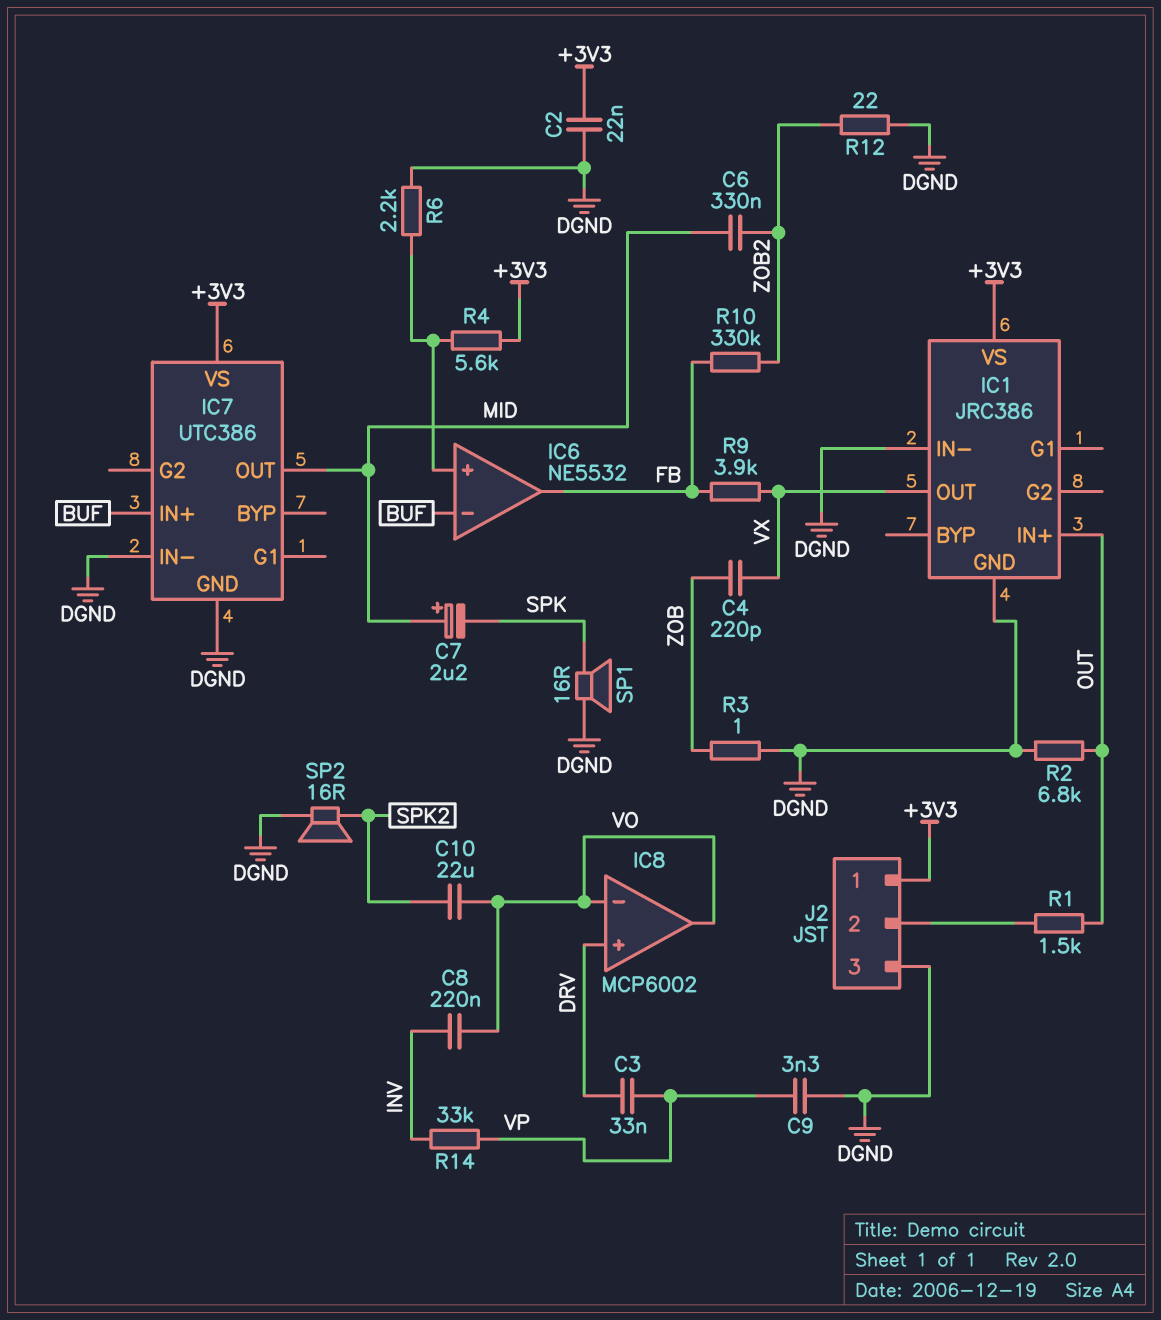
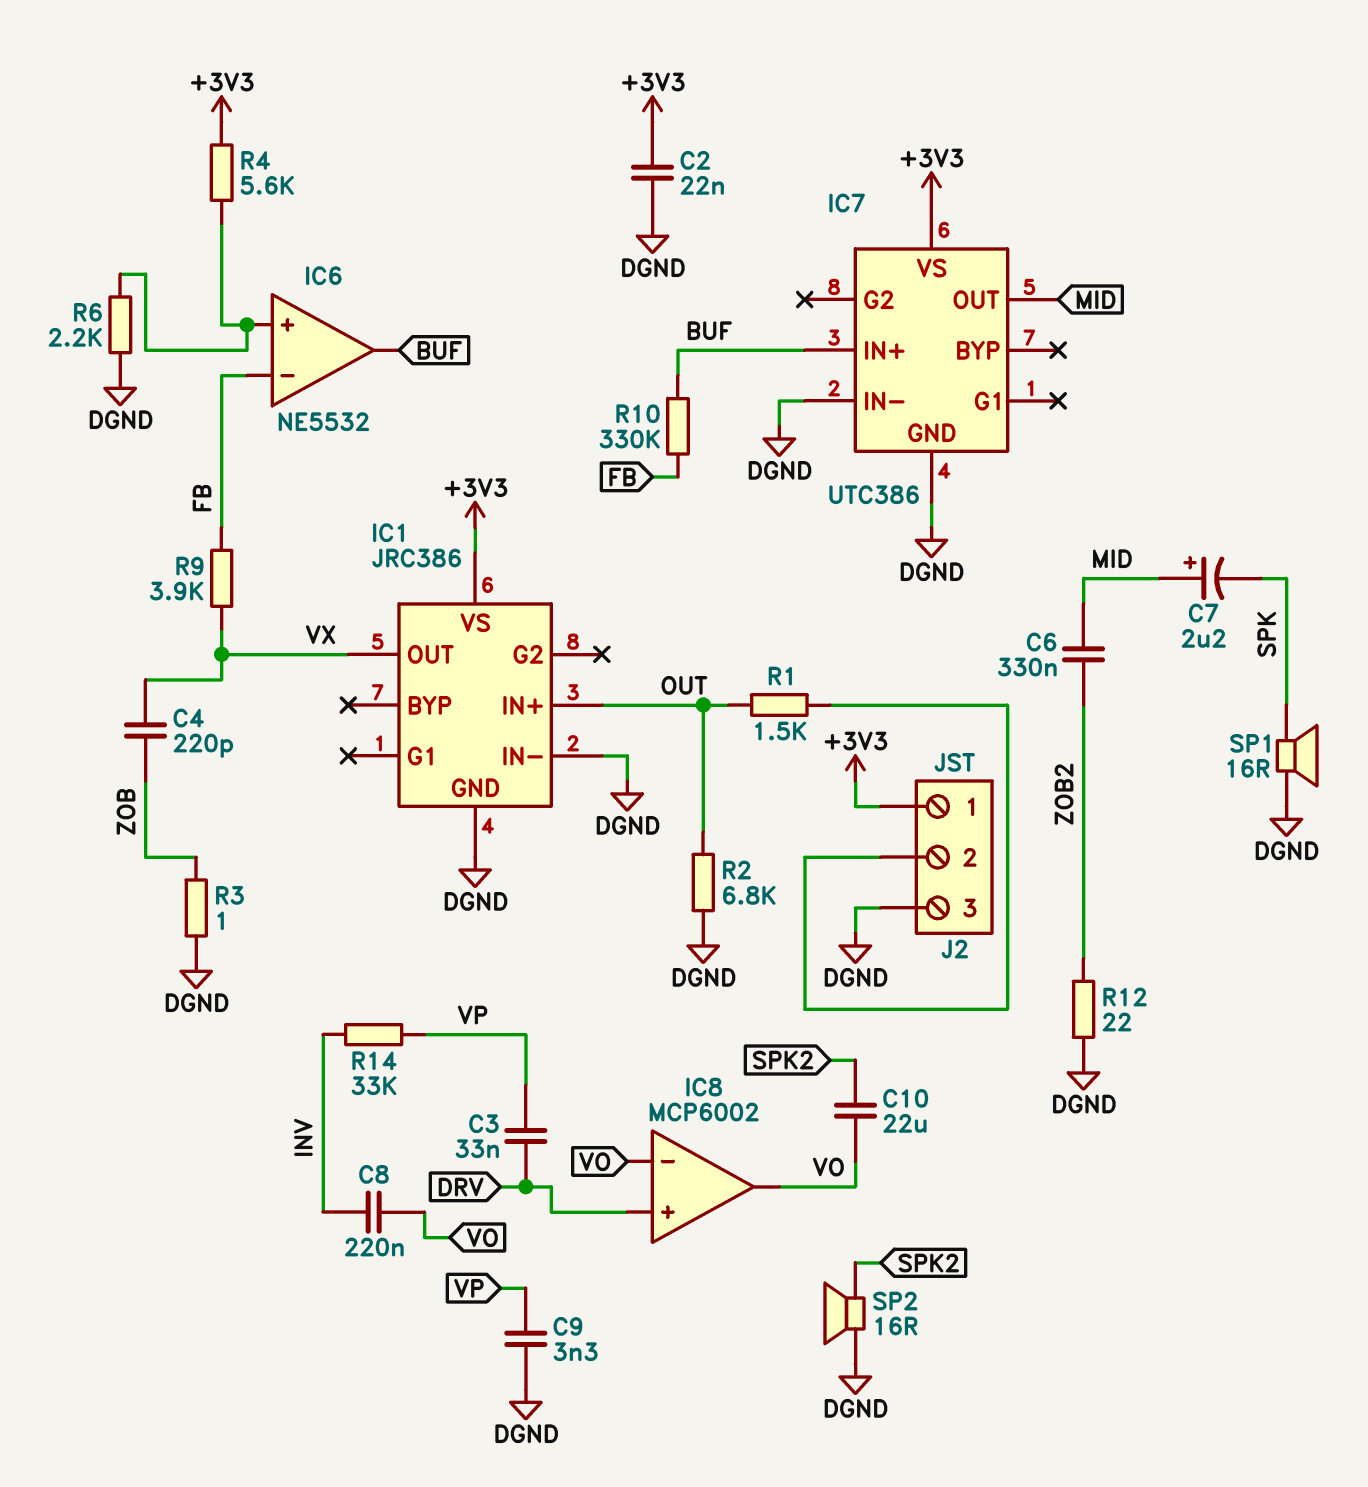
IC6 pin in-: BUF -> FB
IC6 pin out: FB -> BUF
R10: 330k (FB, ZOB2) -> 330k (BUF, FB)

